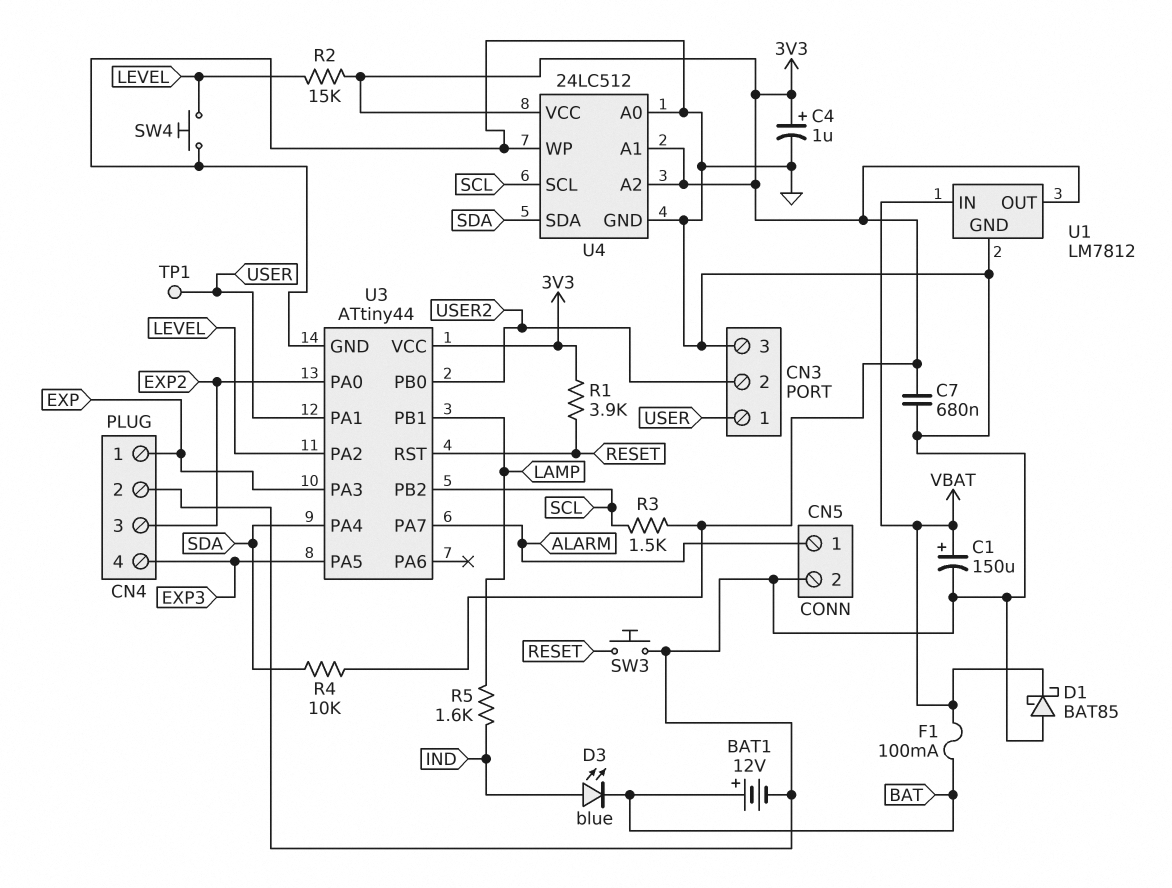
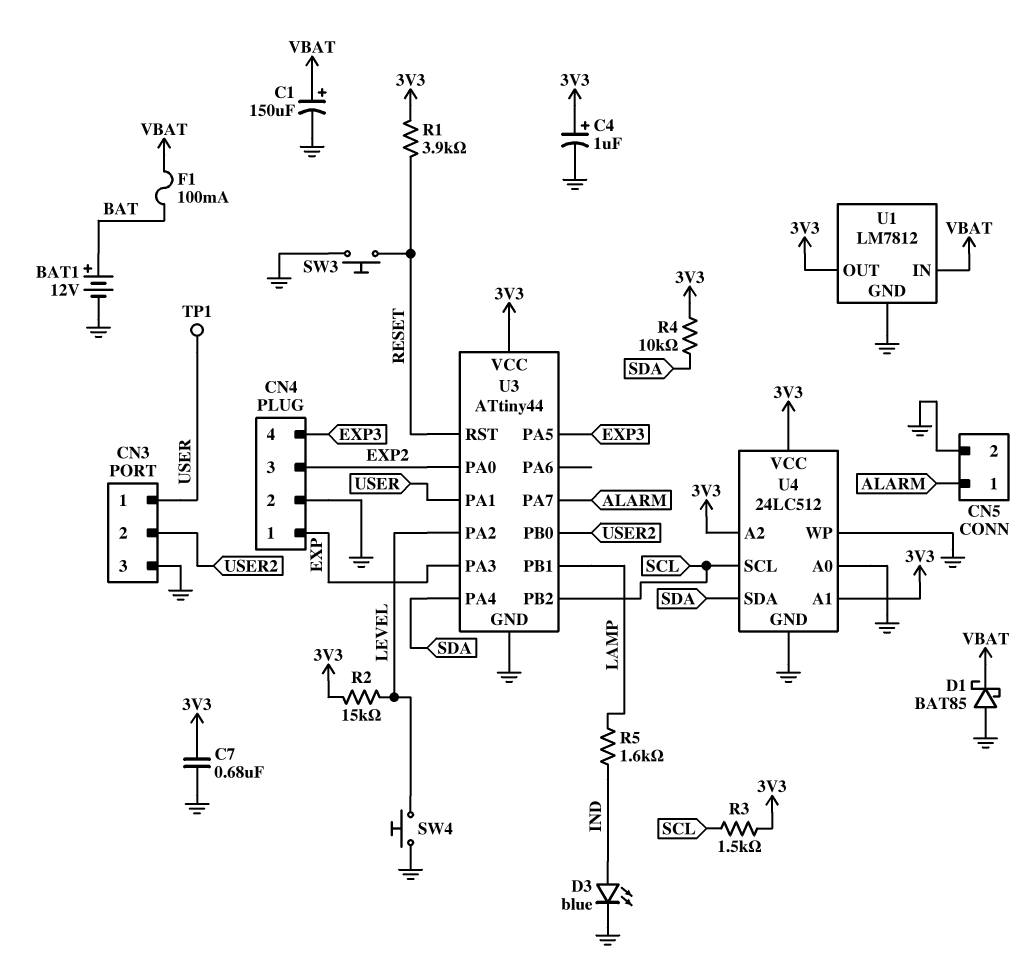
D3: LED blue (A IND, K BAT) -> LED blue (A IND, K GND)

